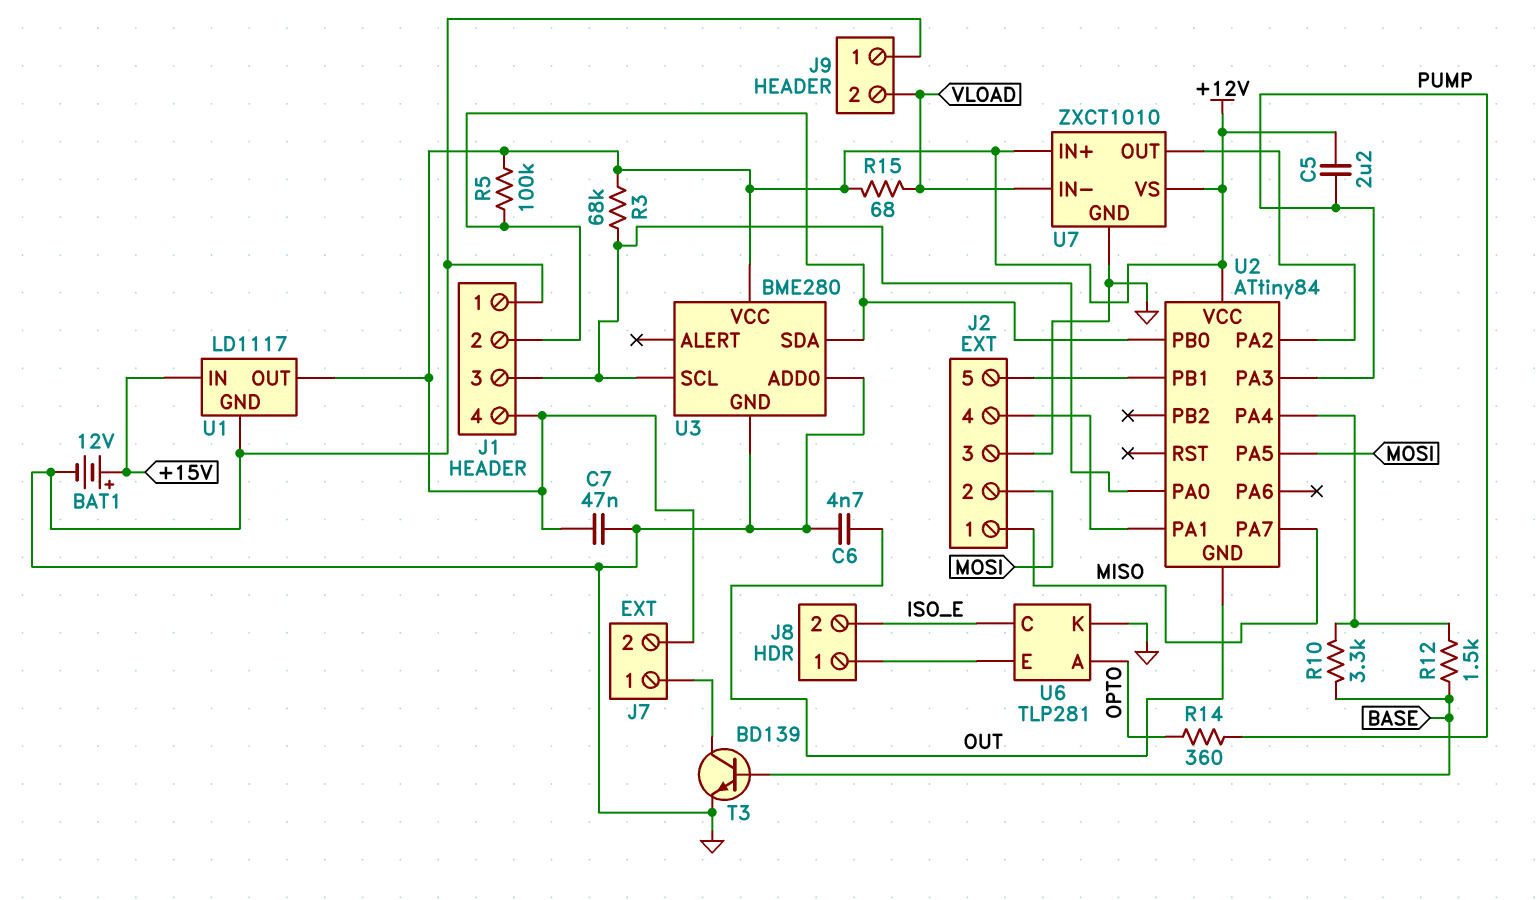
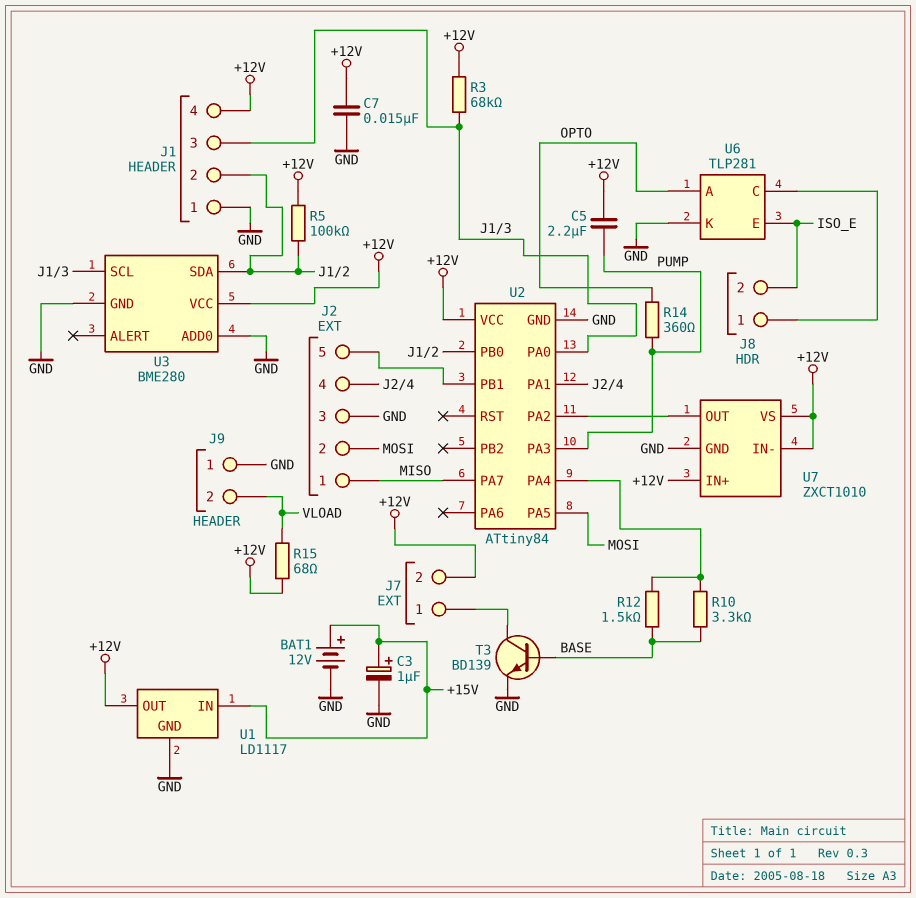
C3: none -> 1uF (plus +15V, minus GND)
C6: 4.7nF (GND, OUT) -> none
C7: 47nF (+12V, GND) -> 15nF (+12V, GND)
U2 pin GND: OUT -> GND
U6 pin C: ISO_E -> J8/1
U6 pin E: J8/1 -> ISO_E
U7 pin IN-: VLOAD -> +12V

